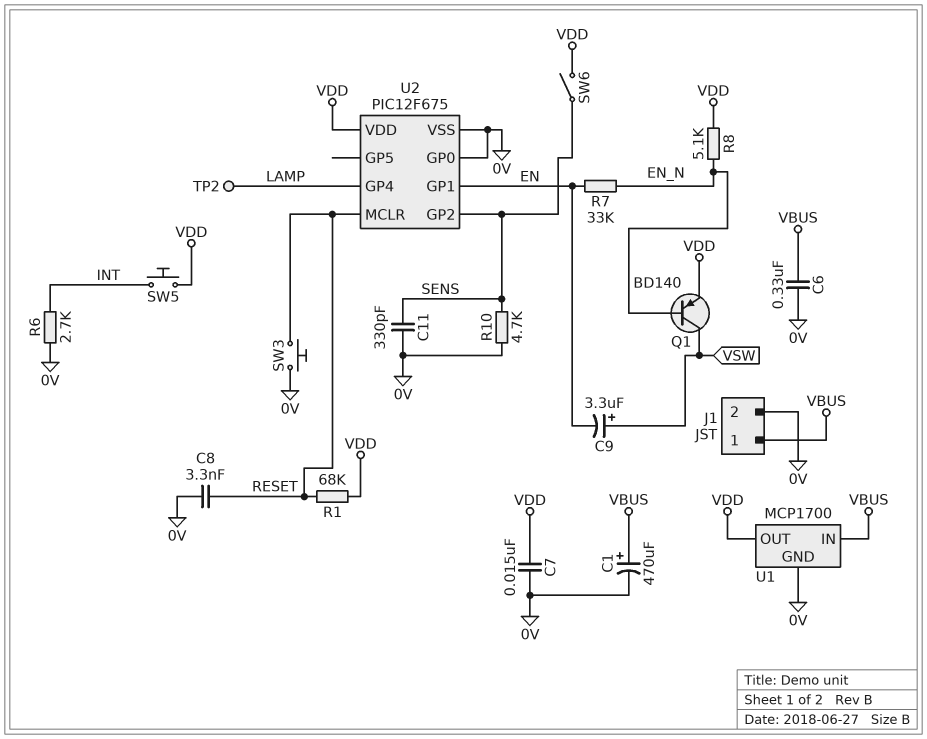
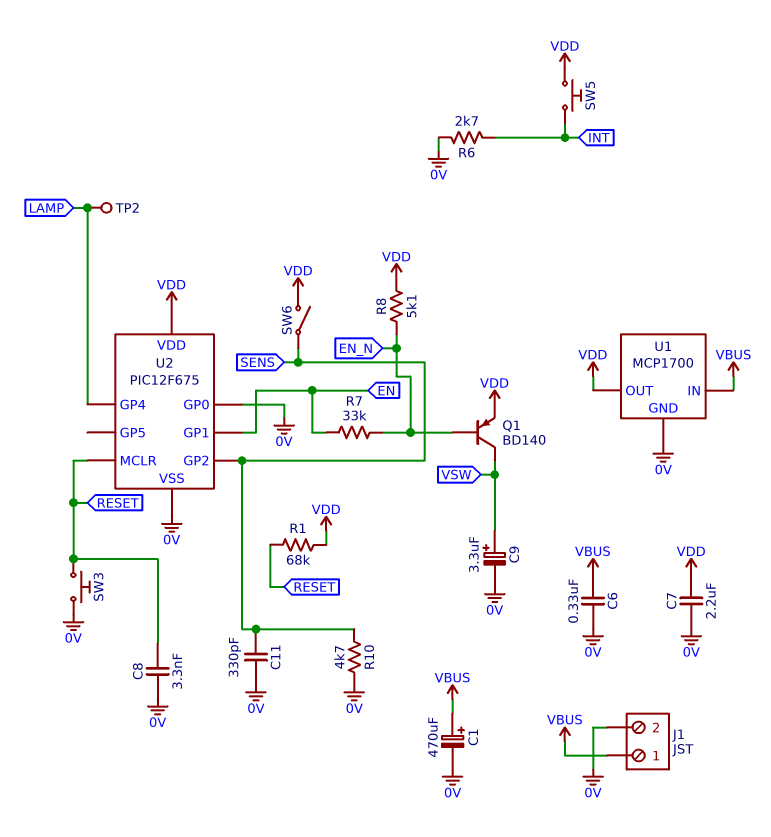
C7: 15nF (0V, VDD) -> 2.2uF (0V, VDD)
C9: 3.3uF (plus VSW, minus EN) -> 3.3uF (plus VSW, minus 0V)

